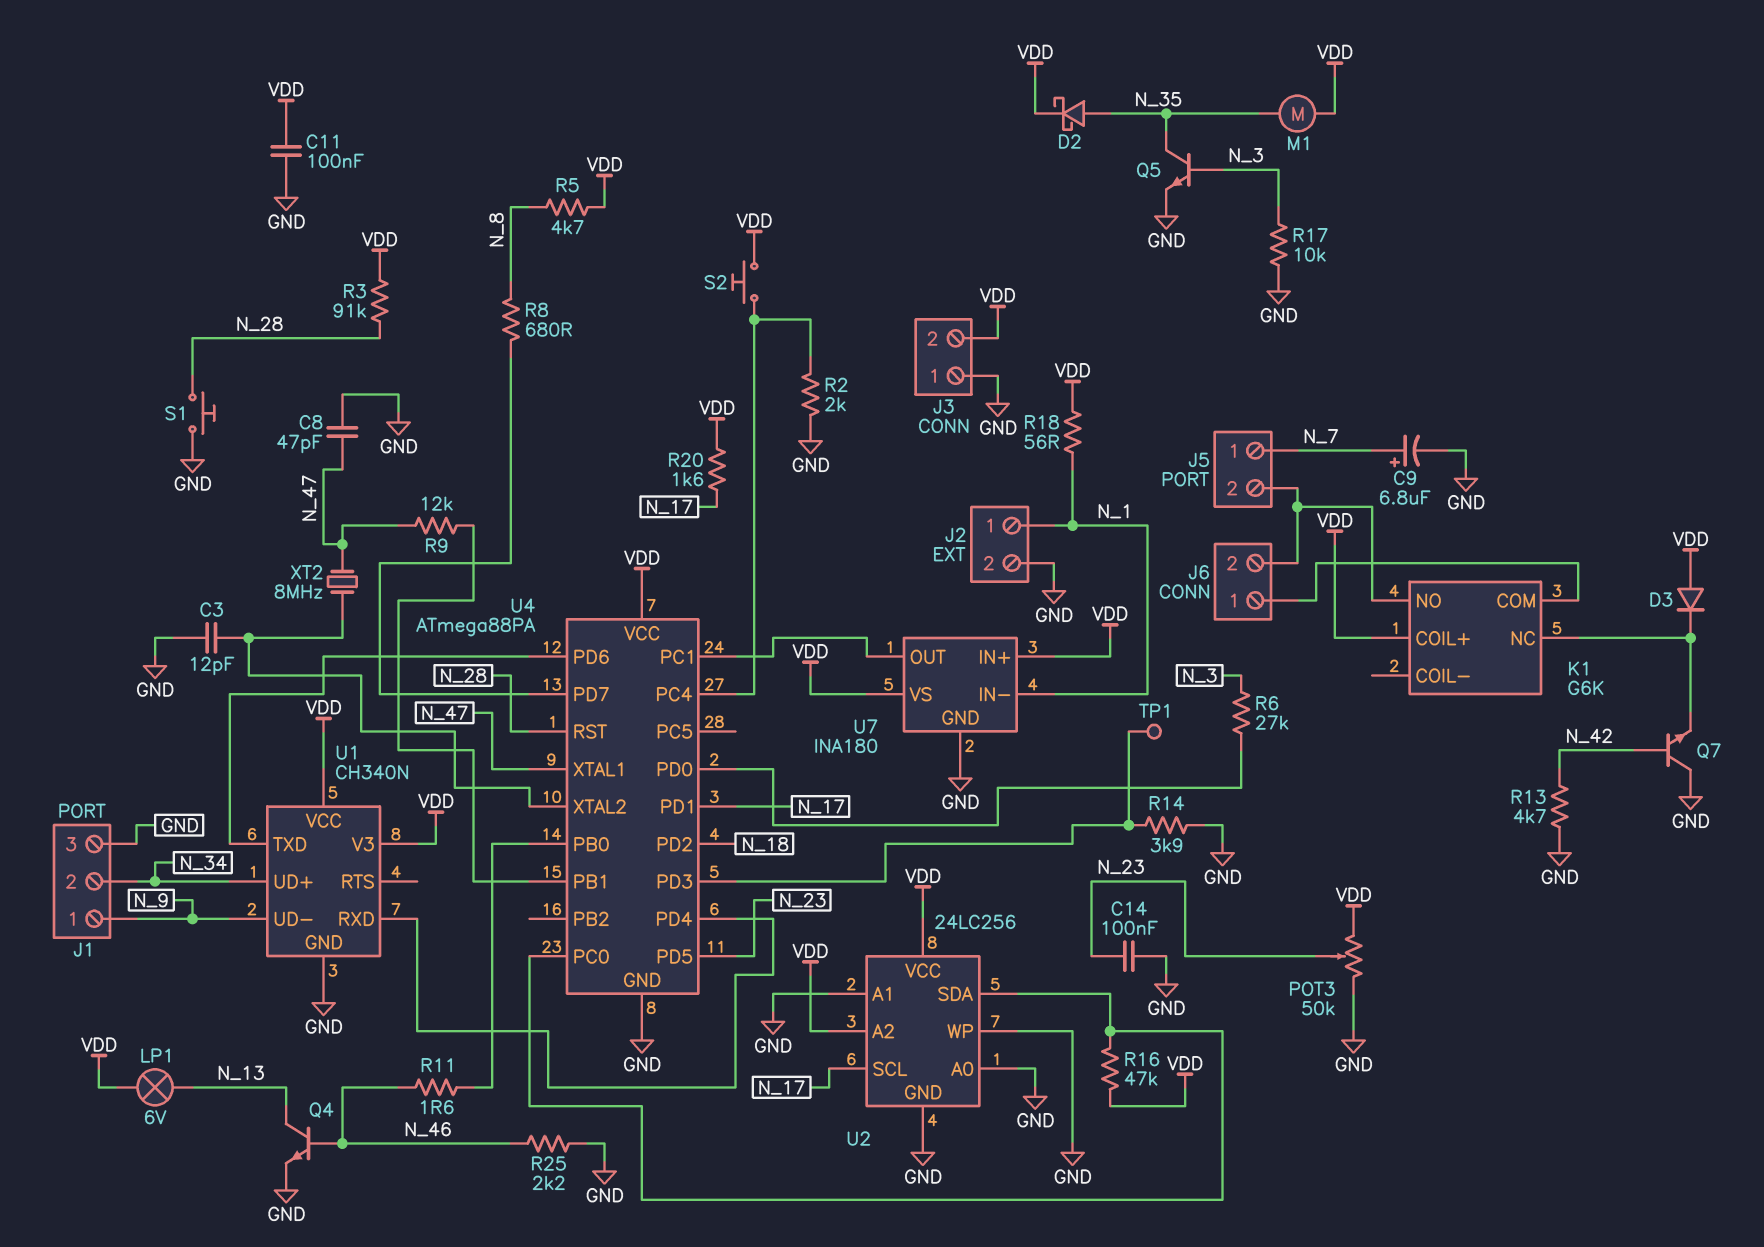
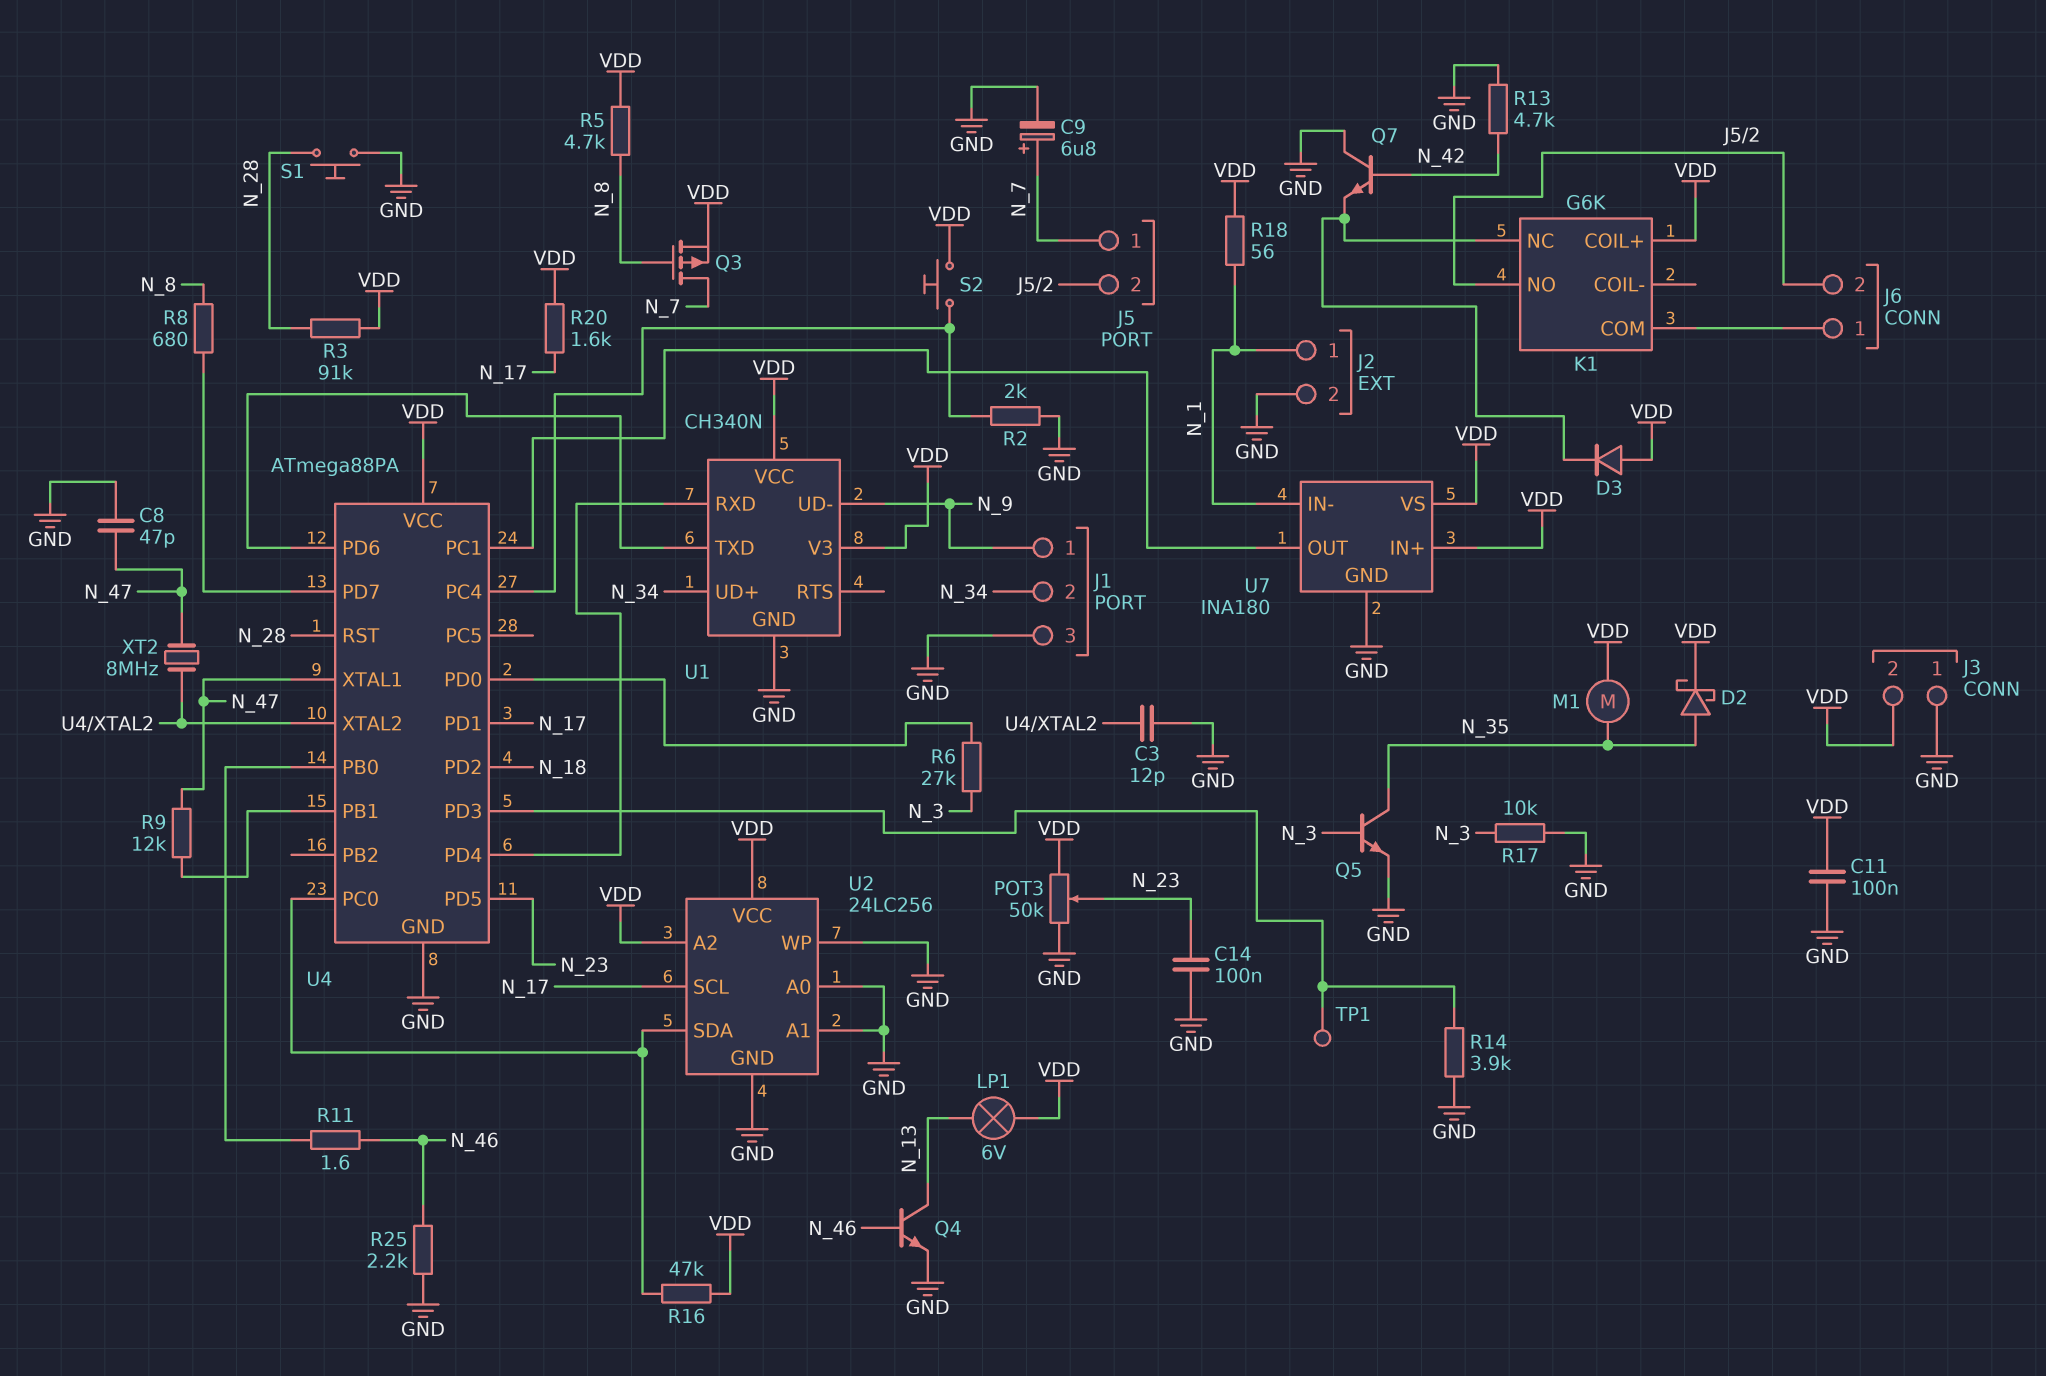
Q3: none -> PMOS (G N_8, D N_7, S VDD)

